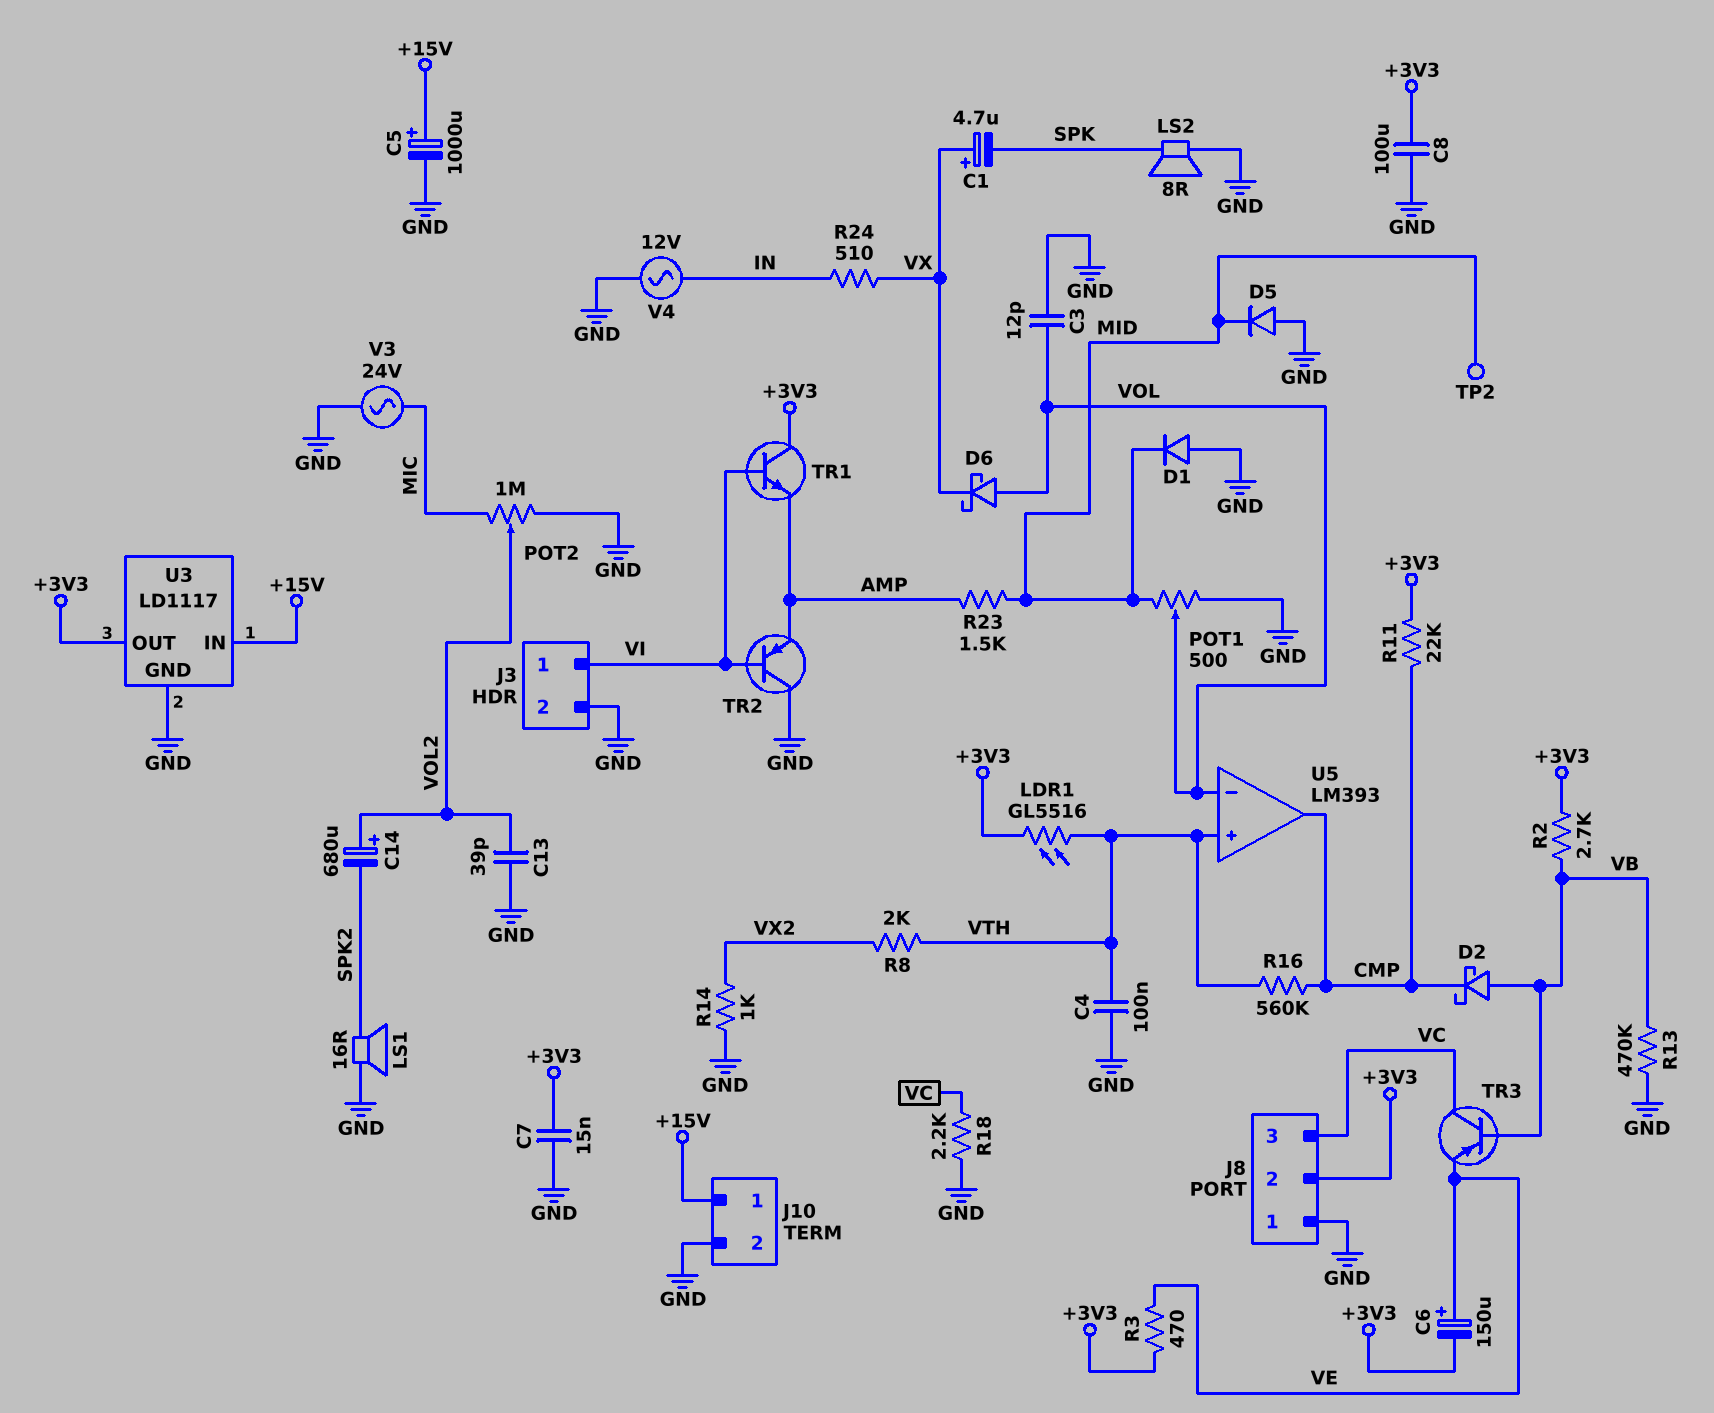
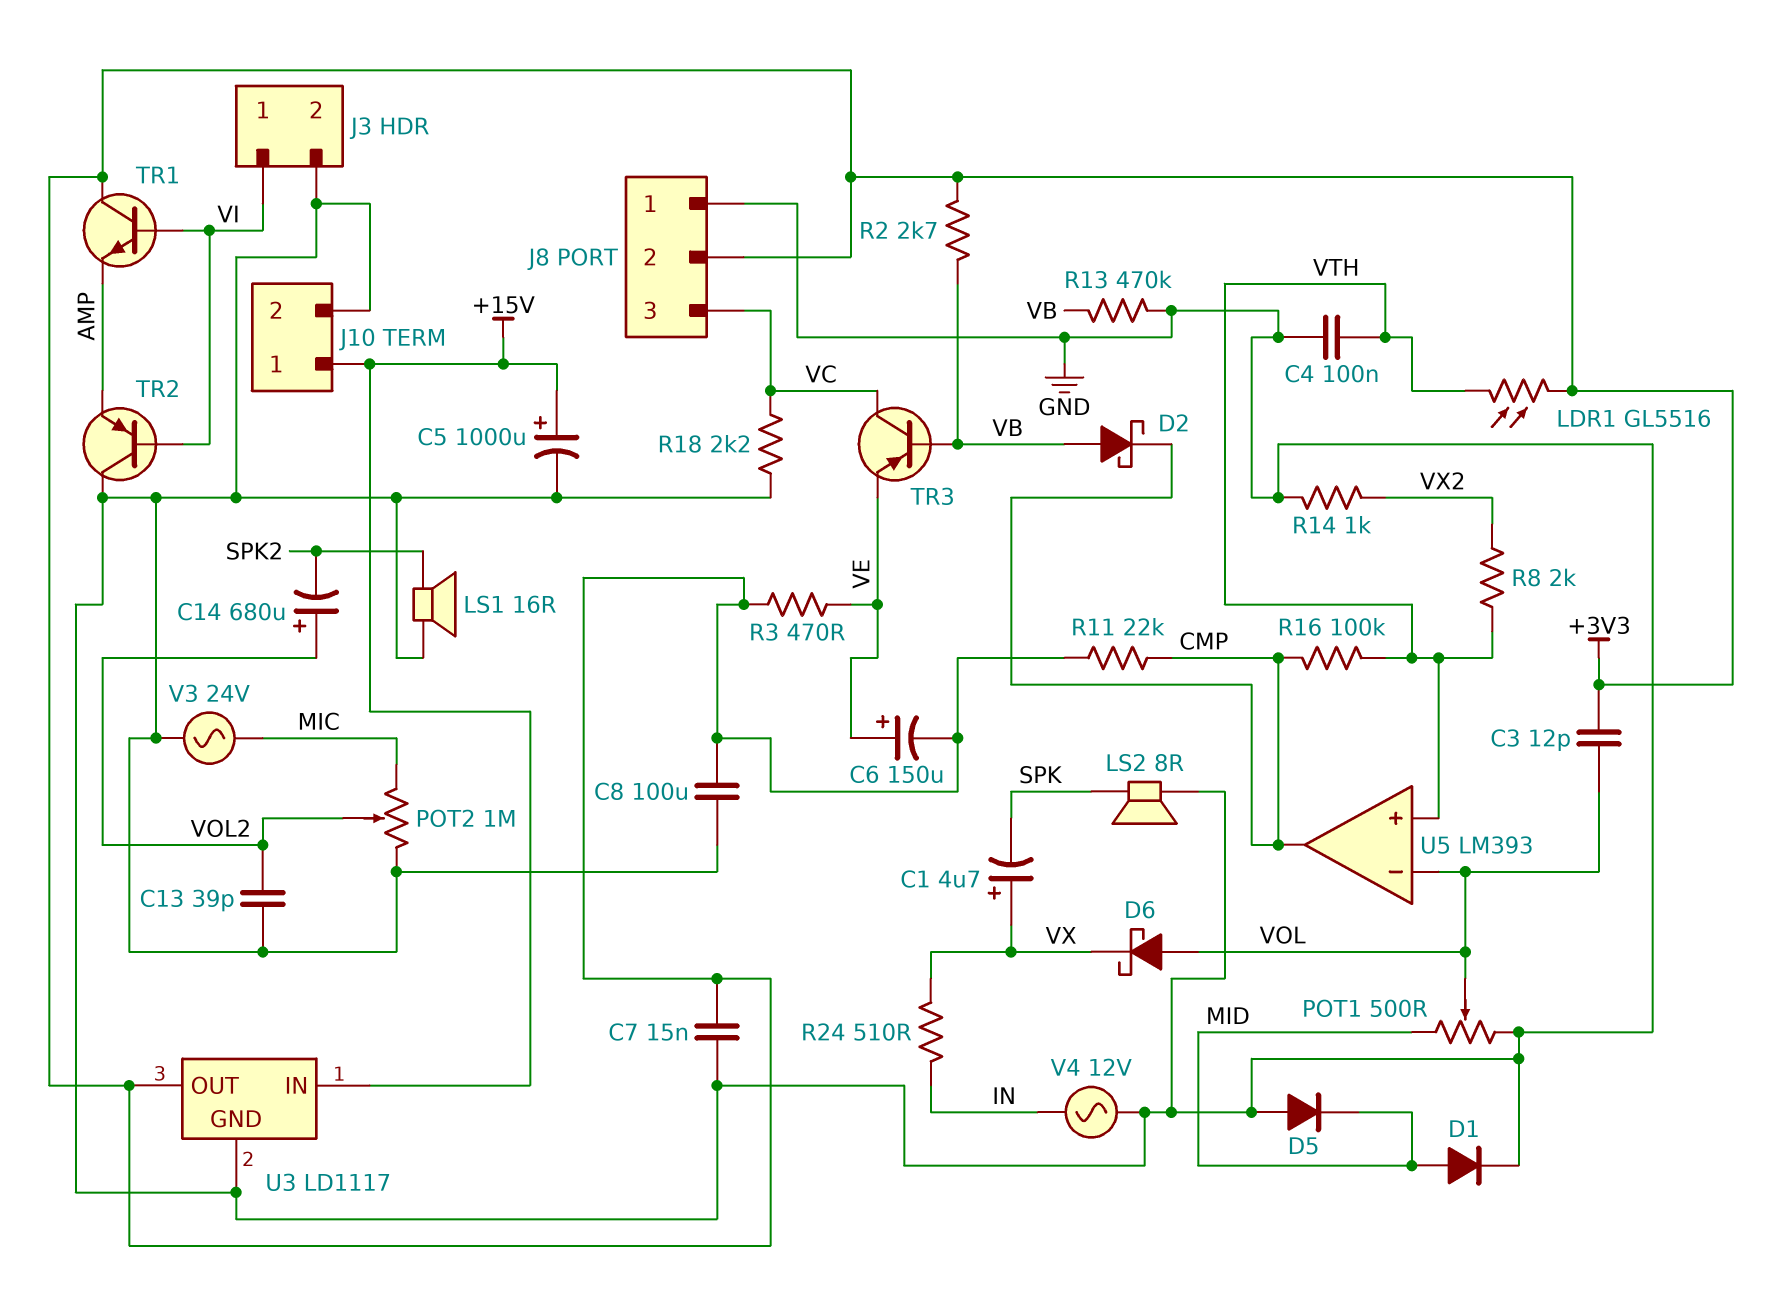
C3: 12pF (GND, VOL) -> 12pF (+3V3, VOL)
D1: diode (A GND, K MID) -> diode (A MID, K GND)
R16: 560k (CMP, VTH) -> 100k (CMP, VTH)
R23: 1.5k (AMP, MID) -> none
TP2: test point (MID) -> none

